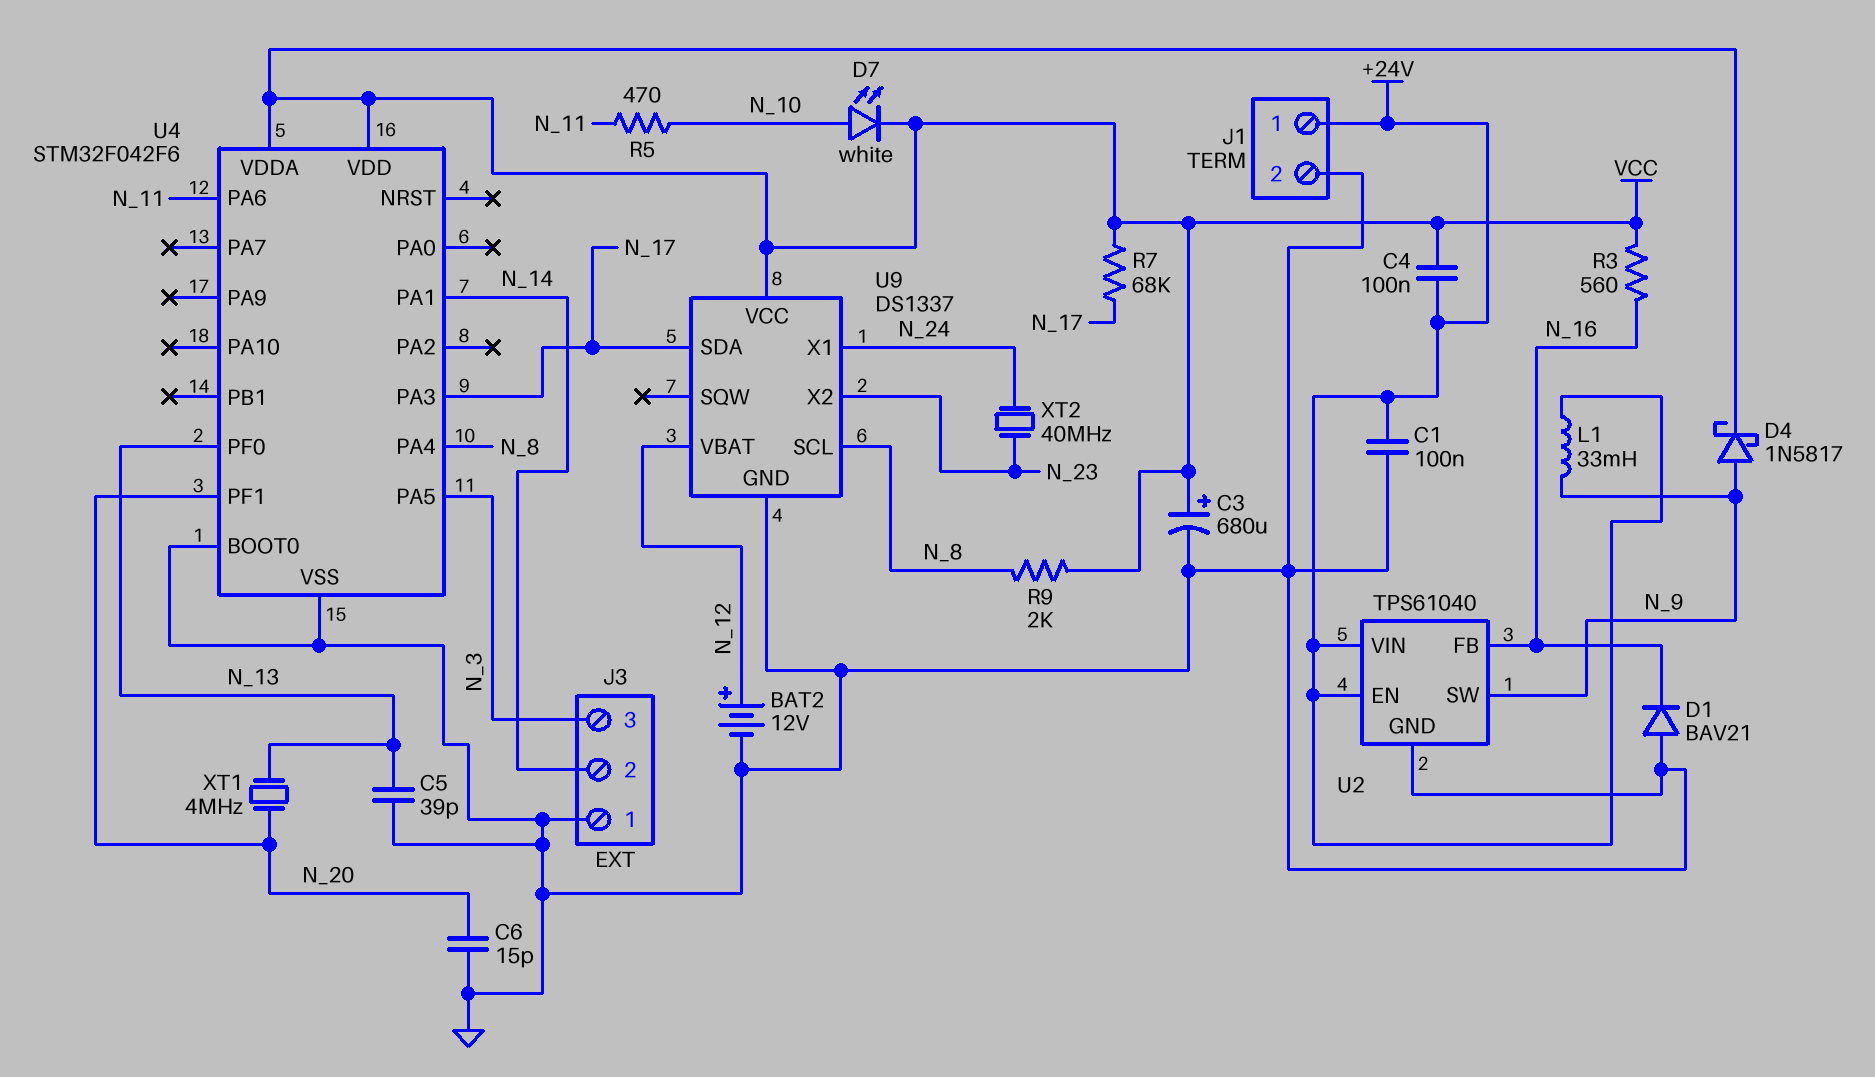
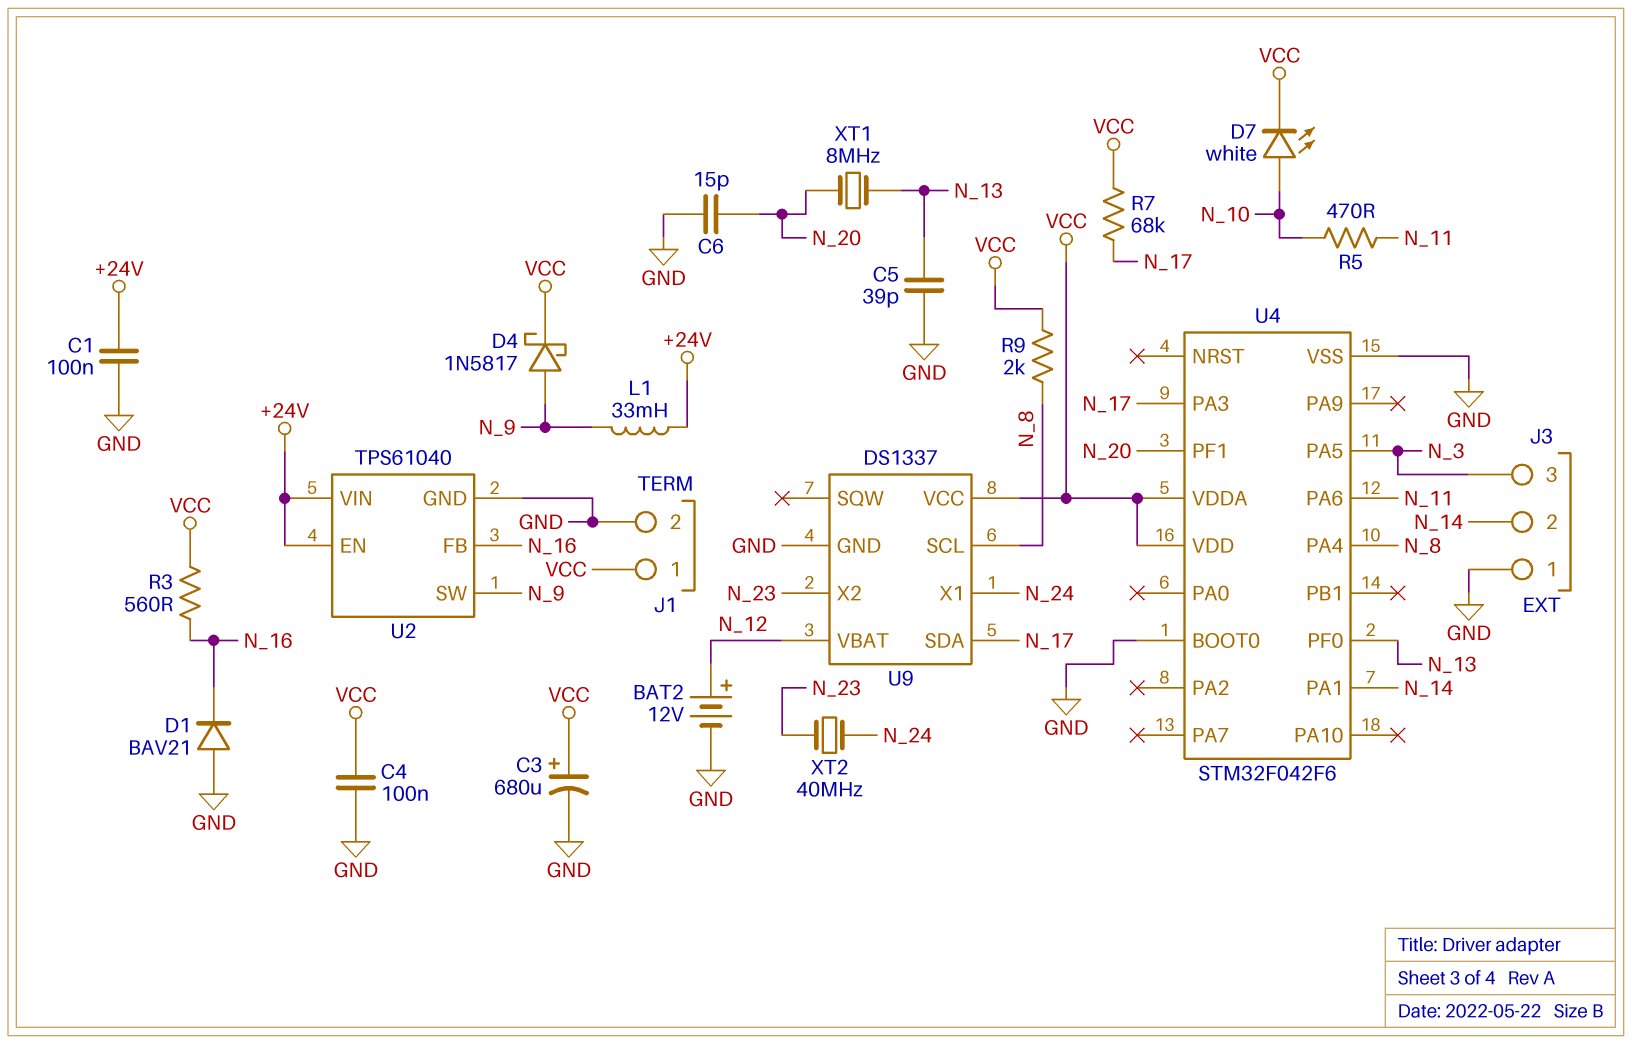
C4: 100nF (+24V, VCC) -> 100nF (GND, VCC)
J1 pin 1: +24V -> VCC
XT1: 4MHz (N_13, N_20) -> 8MHz (N_13, N_20)

